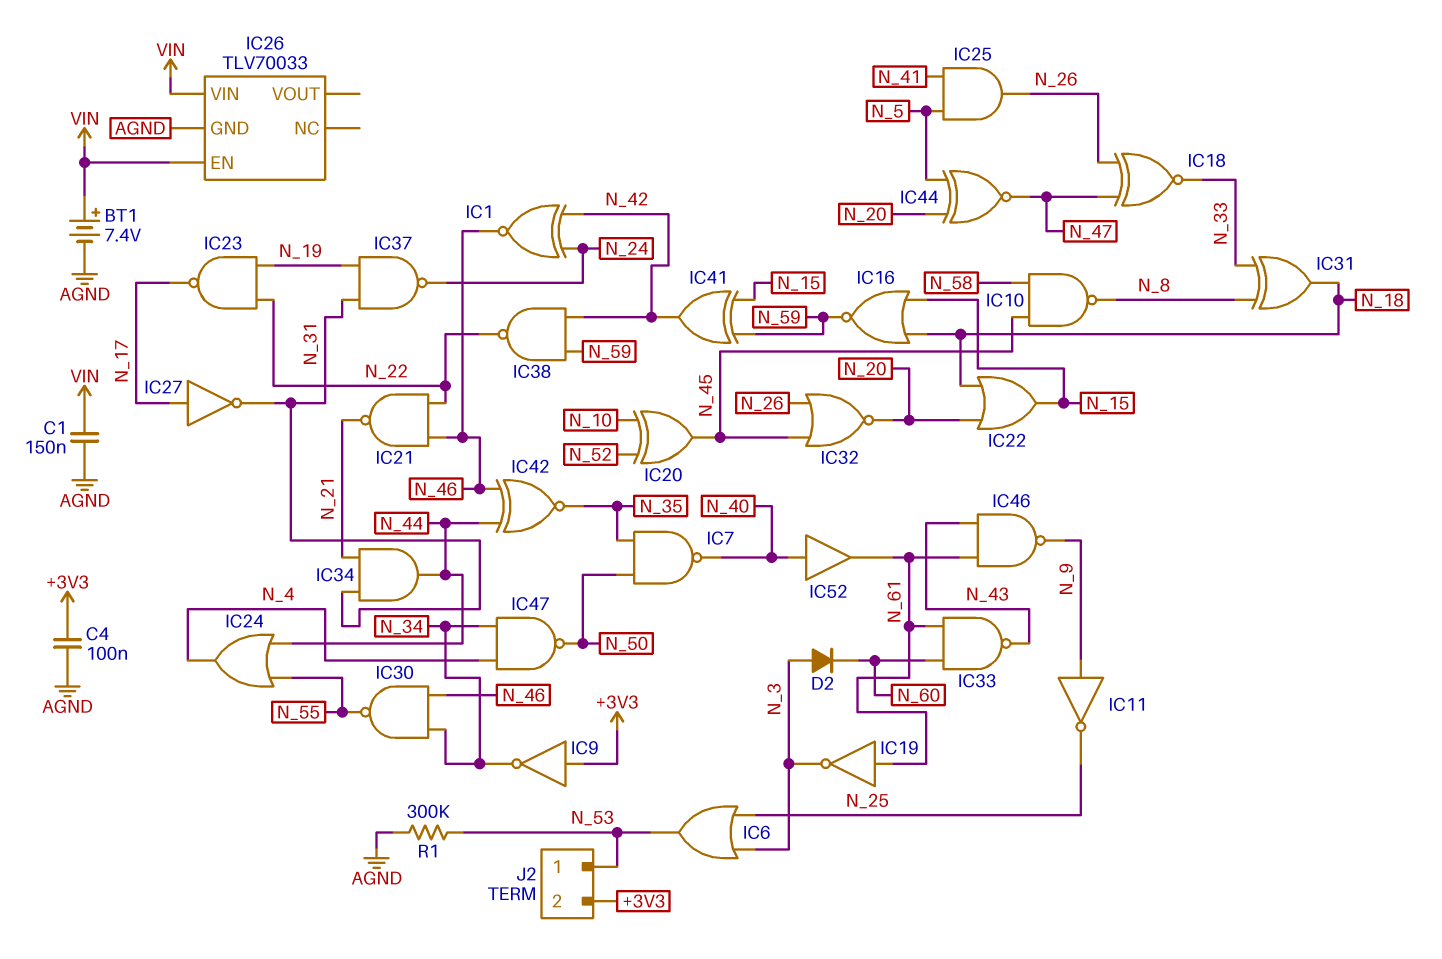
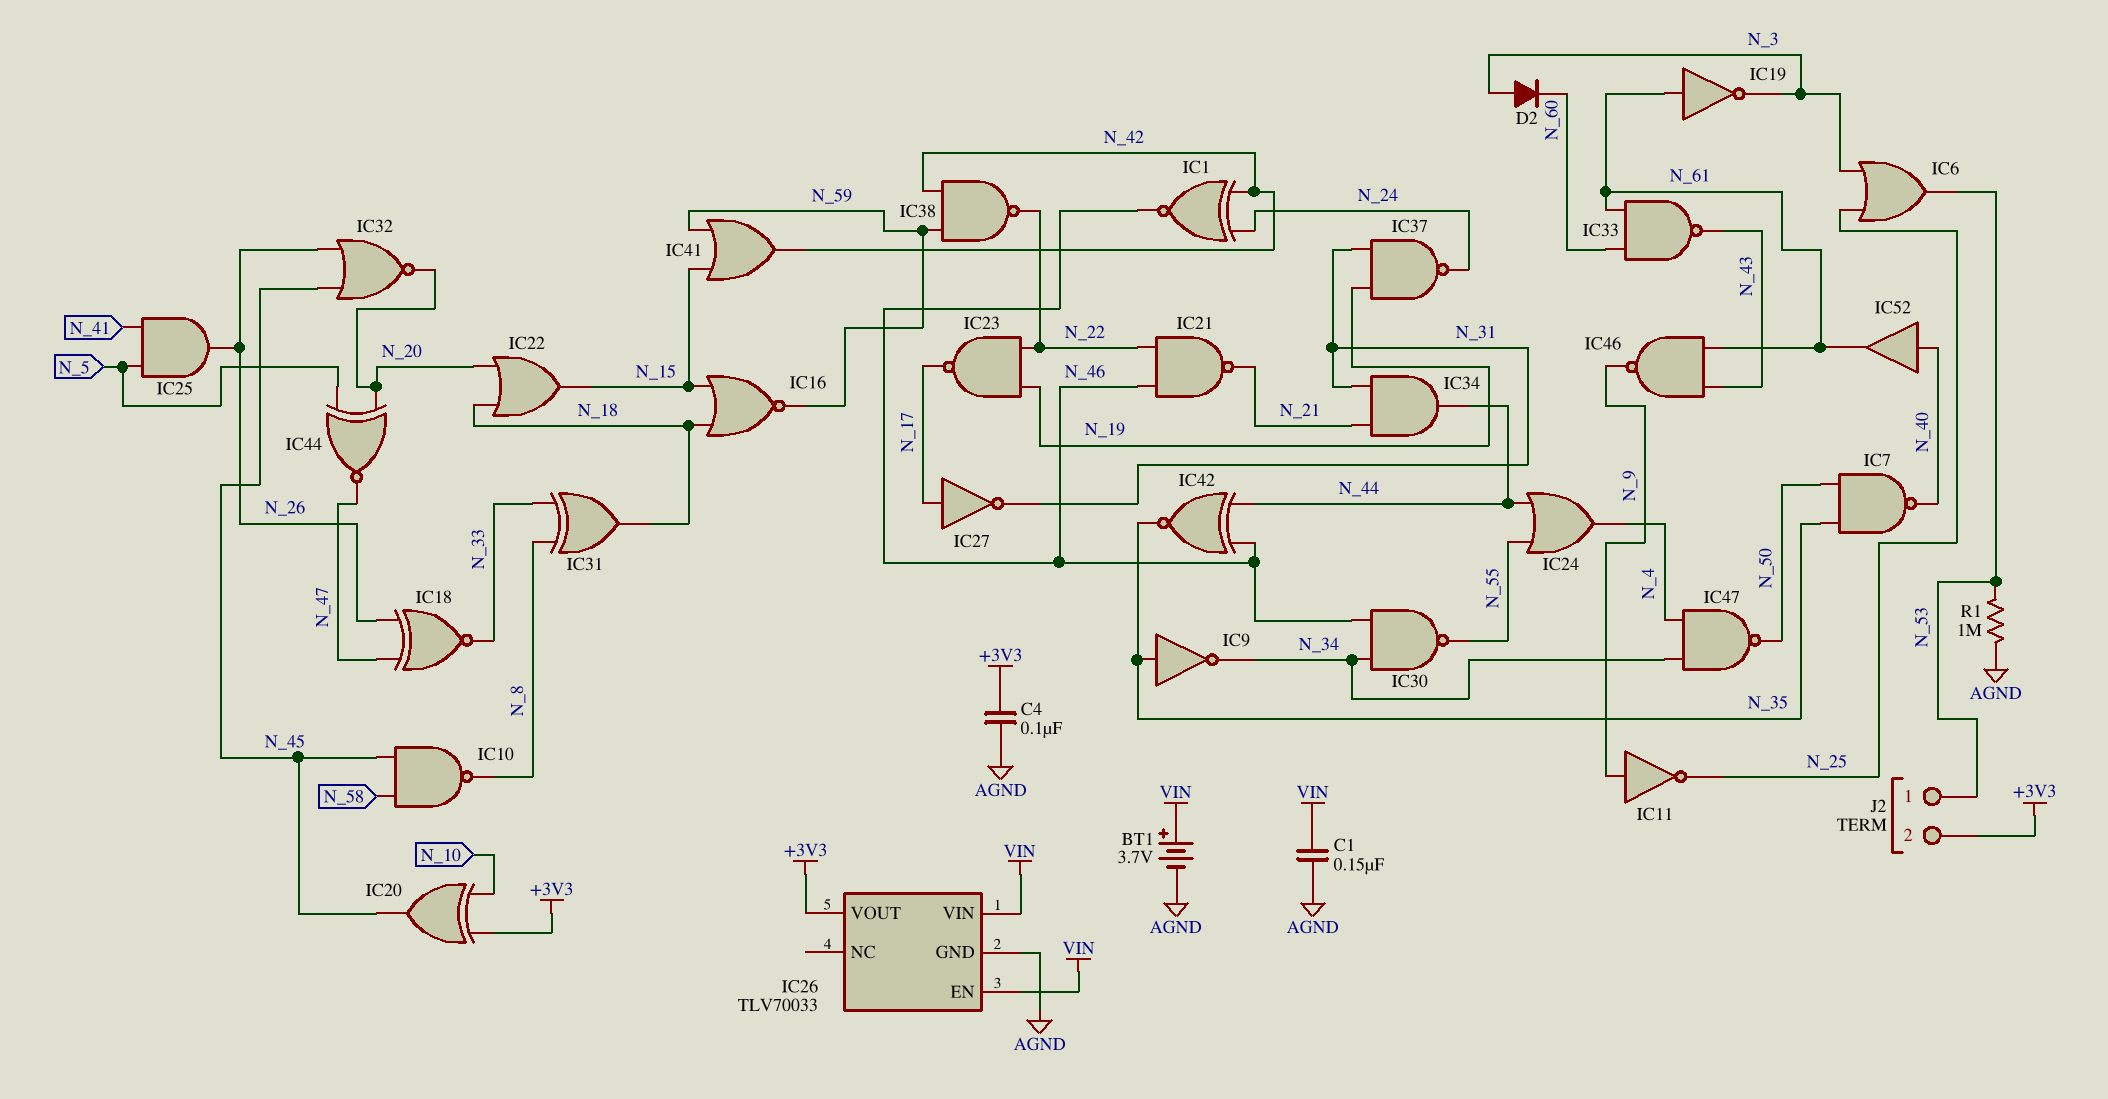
BT1: 7.4V (plus VIN, minus AGND) -> 3.7V (plus VIN, minus AGND)
IC9: NOT (in +3V3, out N_34) -> NOT (in N_35, out N_34)
IC20: XOR (in N_10, in N_52, out N_45) -> XOR (in +3V3, in N_10, out N_45)
IC26 pin VOUT: none -> +3V3
IC41: XOR (in N_15, in N_59, out N_42) -> OR (in N_15, in N_59, out N_42)
R1: 300k (AGND, N_53) -> 1M (AGND, N_53)

